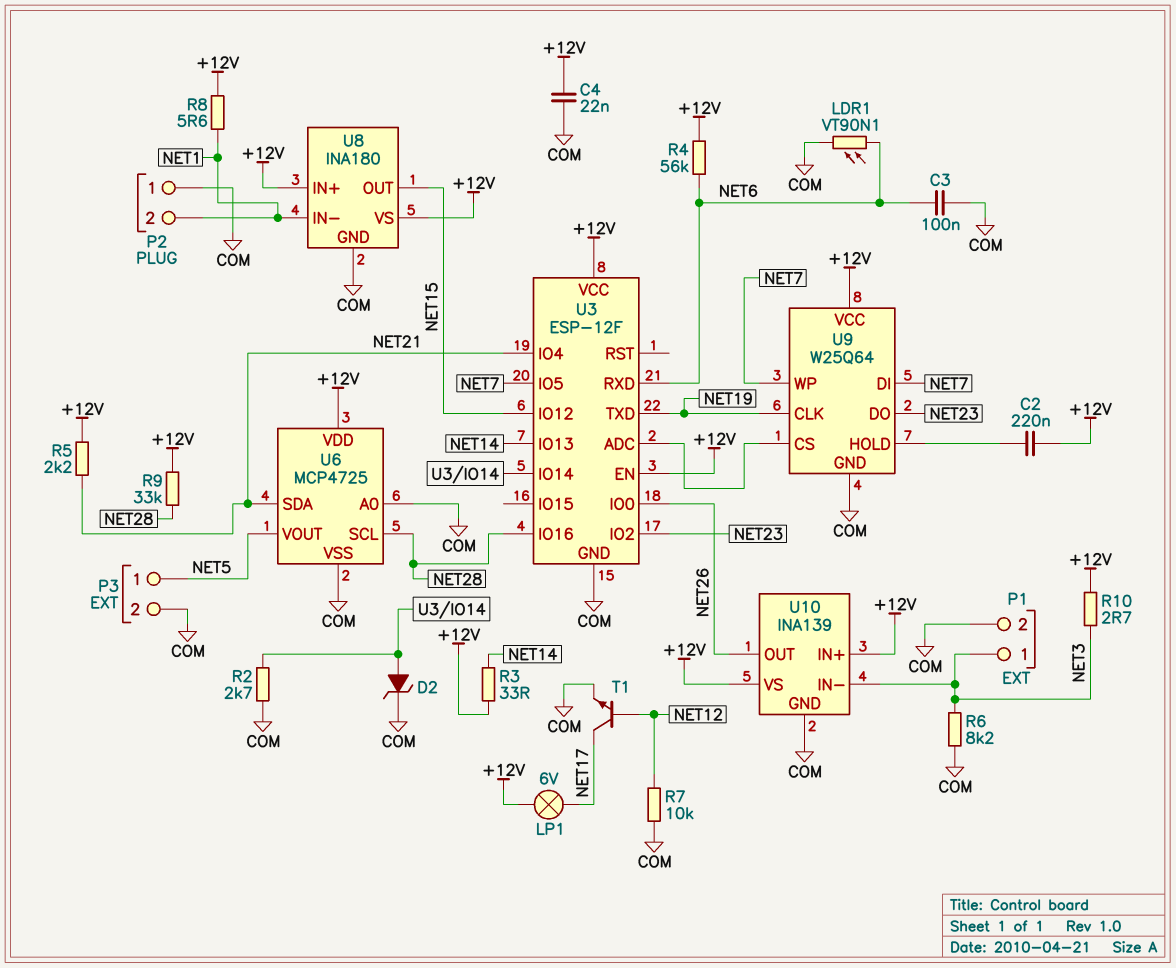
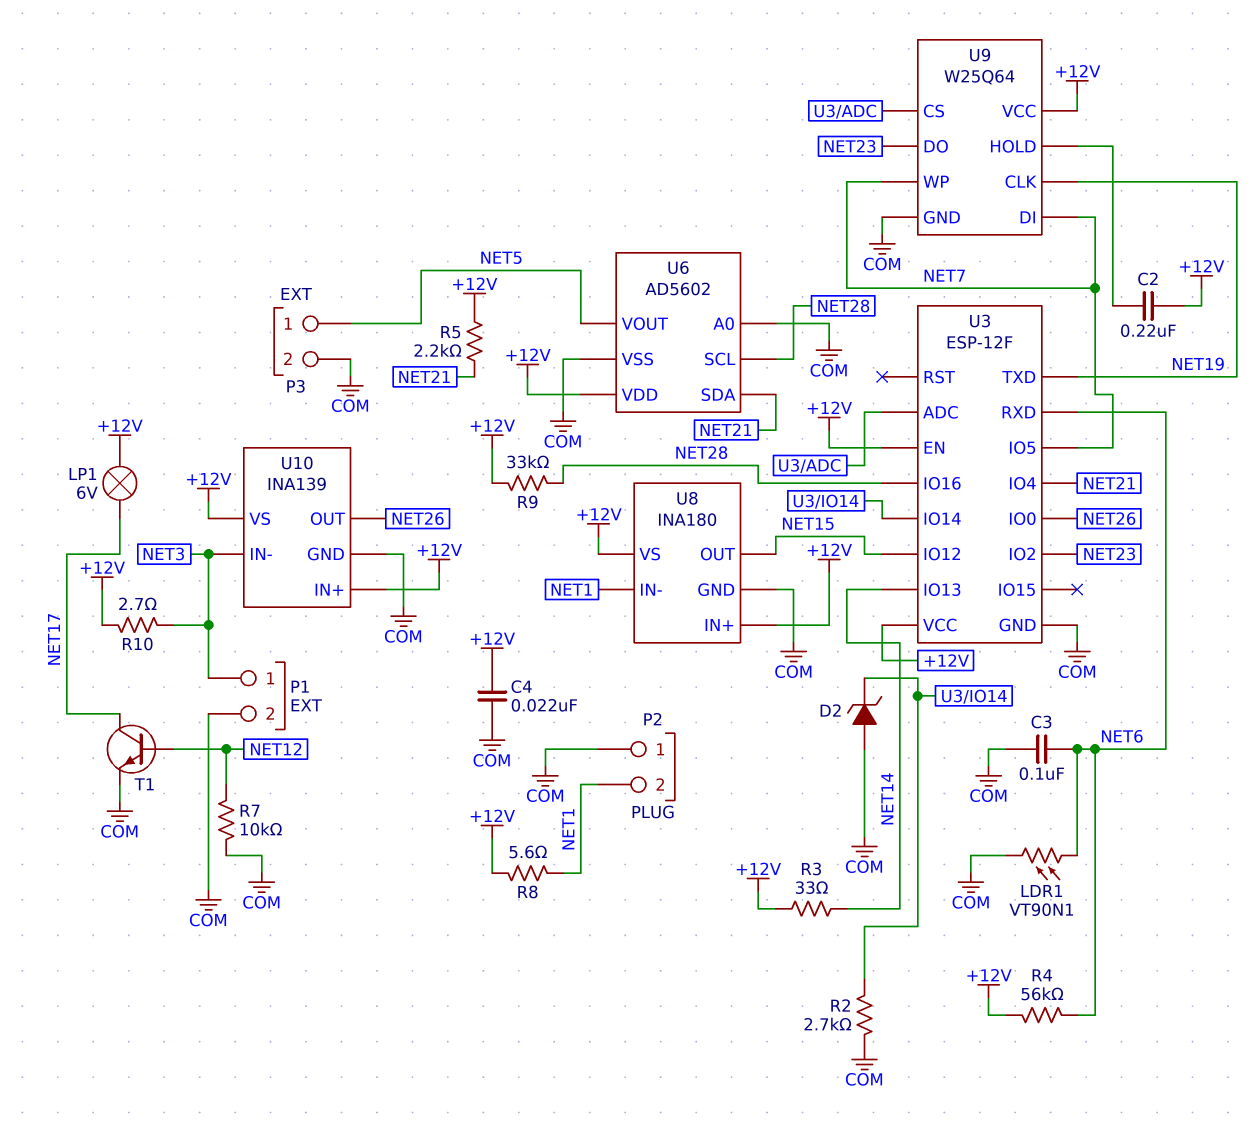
D2: zener (A U3/IO14, K COM) -> zener (A COM, K U3/IO14)
R6: 8.2k (COM, NET3) -> none
U6: MCP4725 -> AD5602

